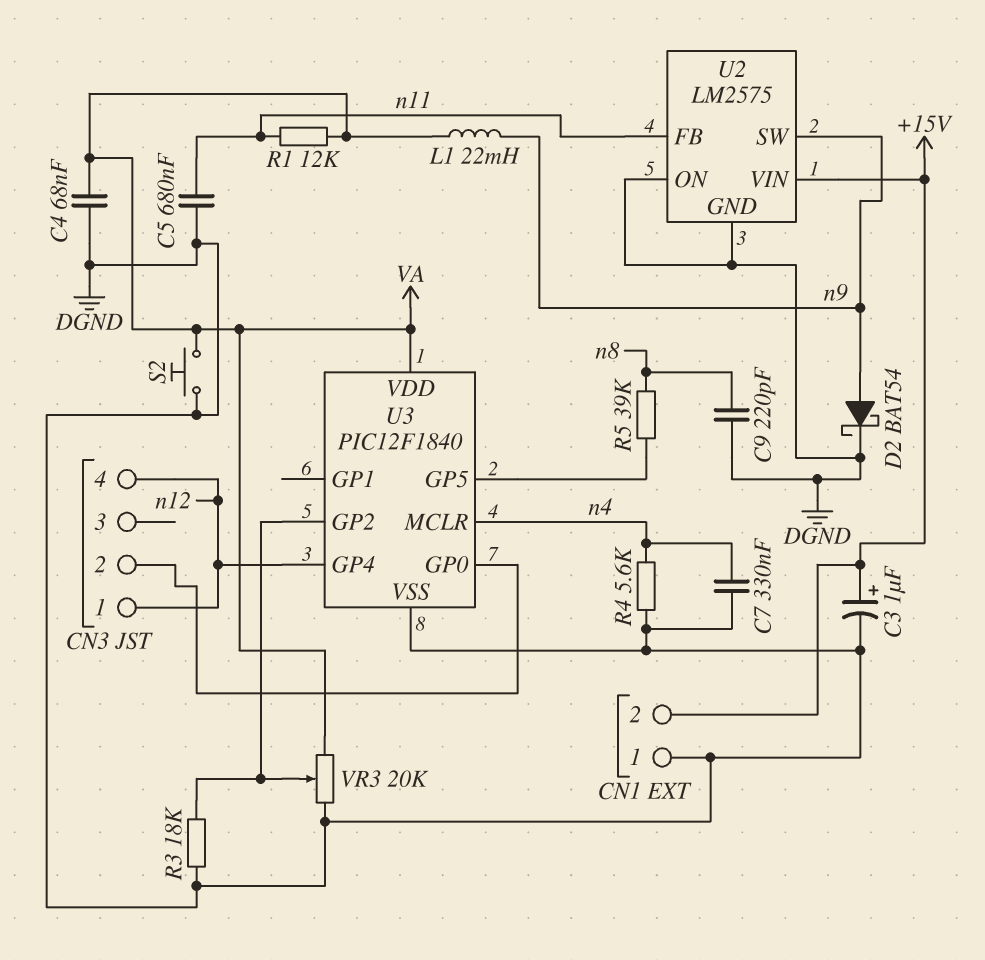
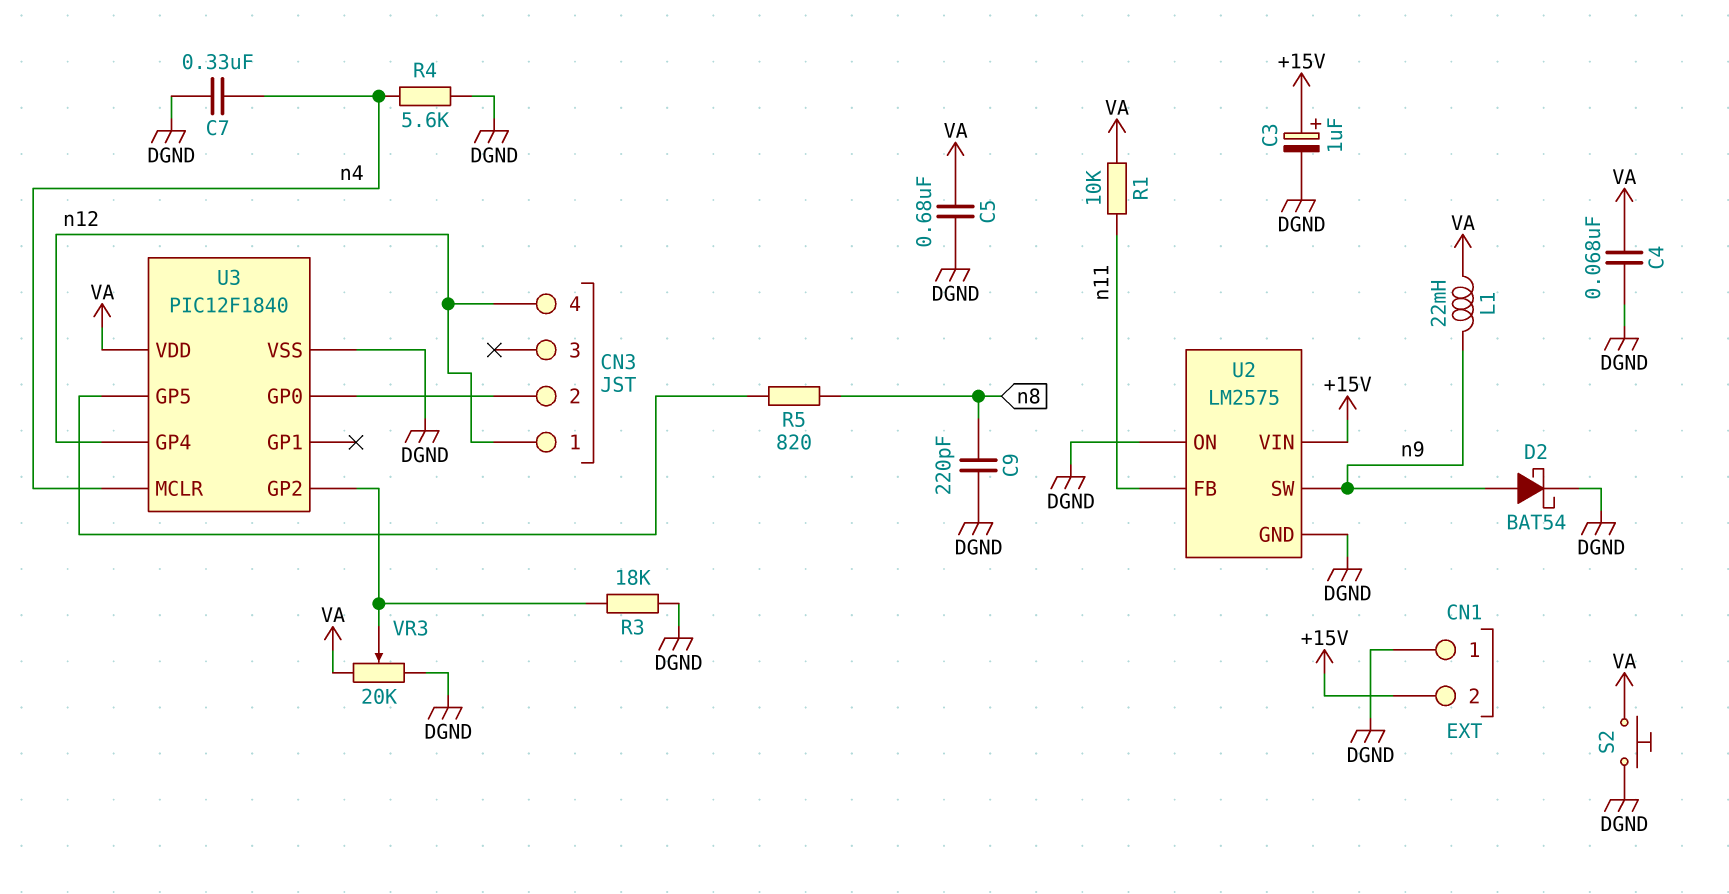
C5: 680nF (DGND, n11) -> 680nF (DGND, VA)
R1: 12k (VA, n11) -> 10k (VA, n11)
R5: 39k (U3/GP5, n8) -> 820 (U3/GP5, n8)

